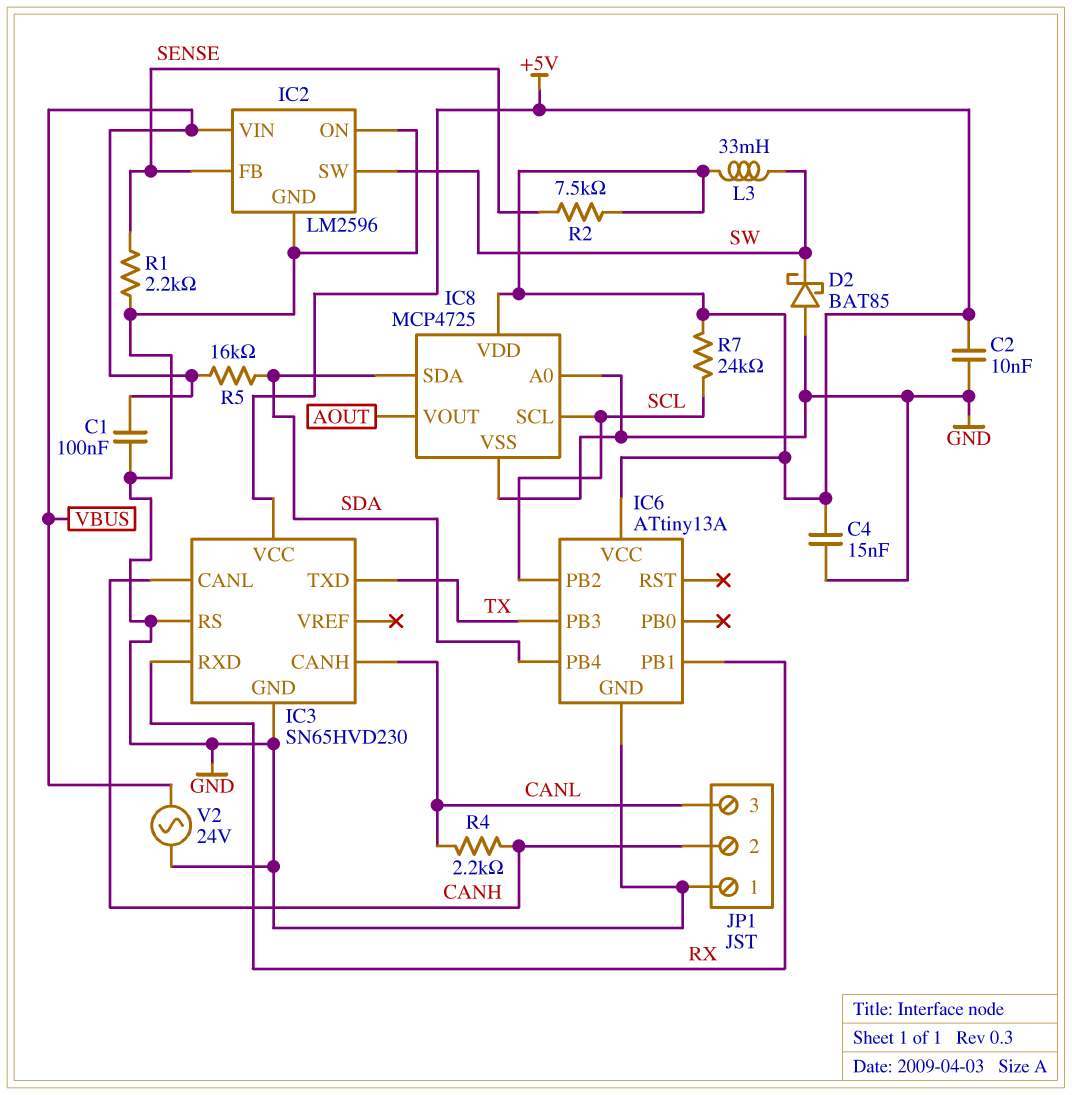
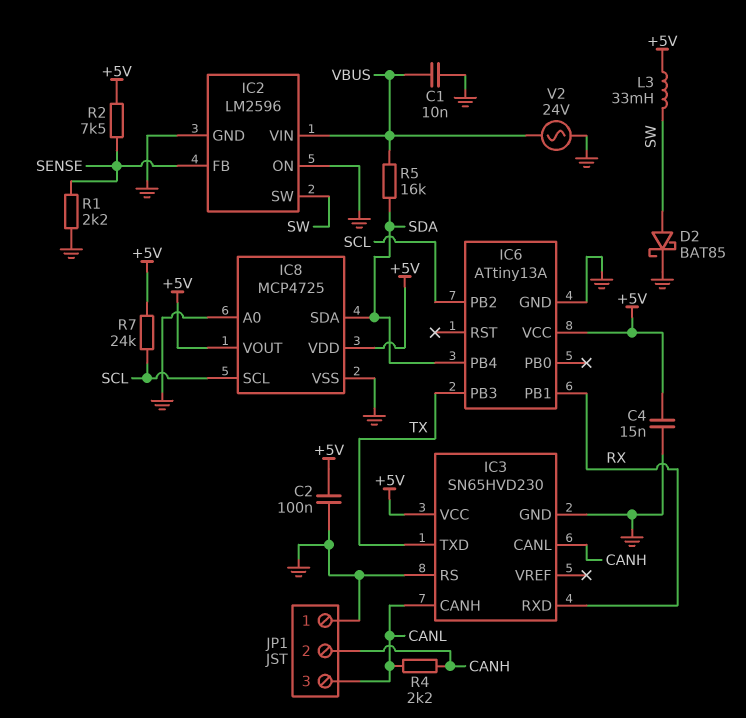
C1: 100nF (GND, VBUS) -> 10nF (GND, VBUS)
C2: 10nF (+5V, GND) -> 100nF (+5V, GND)
D2: schottky BAT85 (A GND, K SW) -> schottky BAT85 (A SW, K GND)
IC8 pin VOUT: AOUT -> +5V

